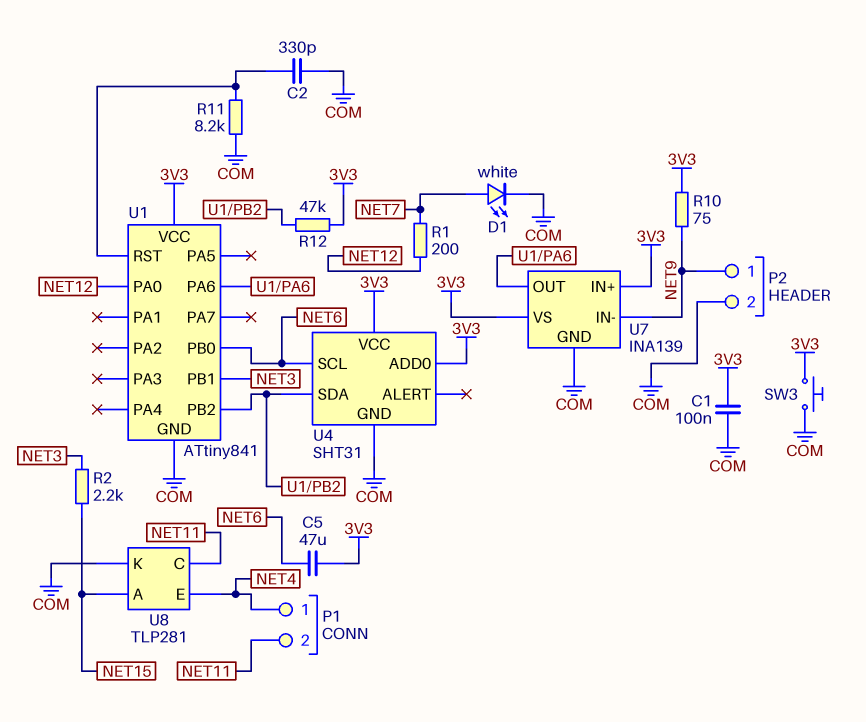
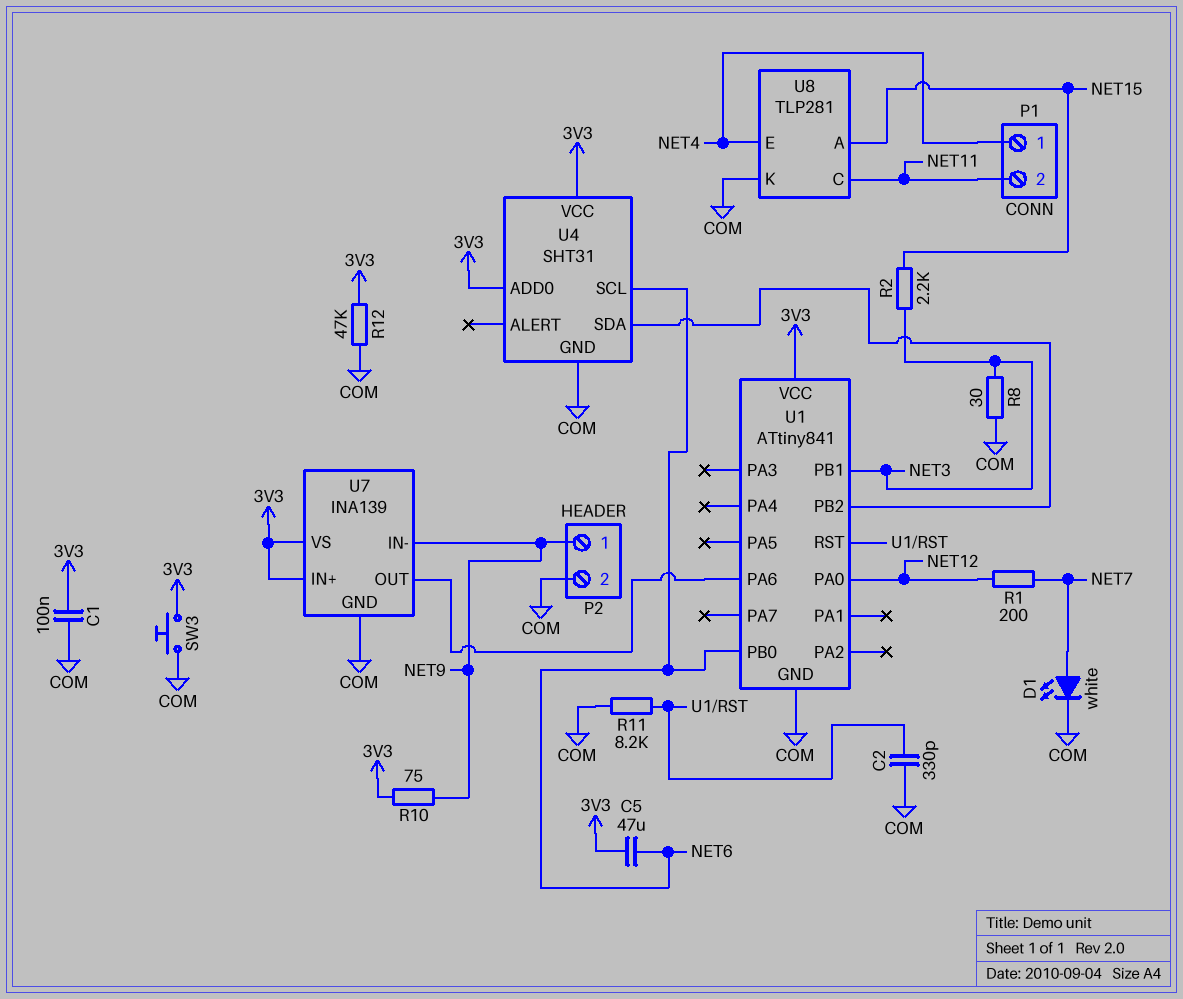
R8: none -> 30 (COM, NET3)
R12: 47k (3V3, U1/PB2) -> 47k (3V3, COM)

